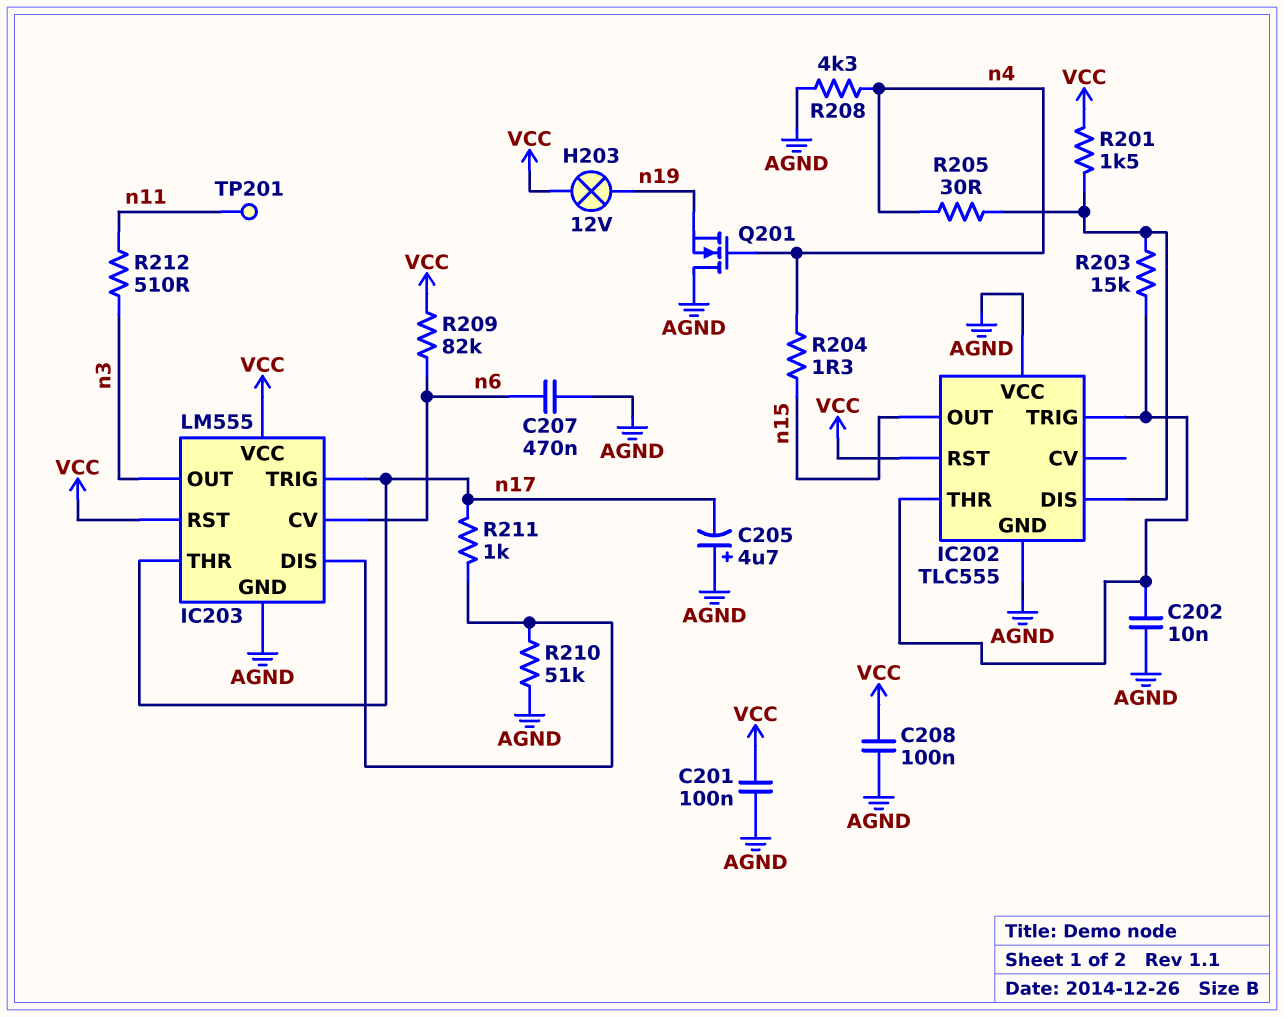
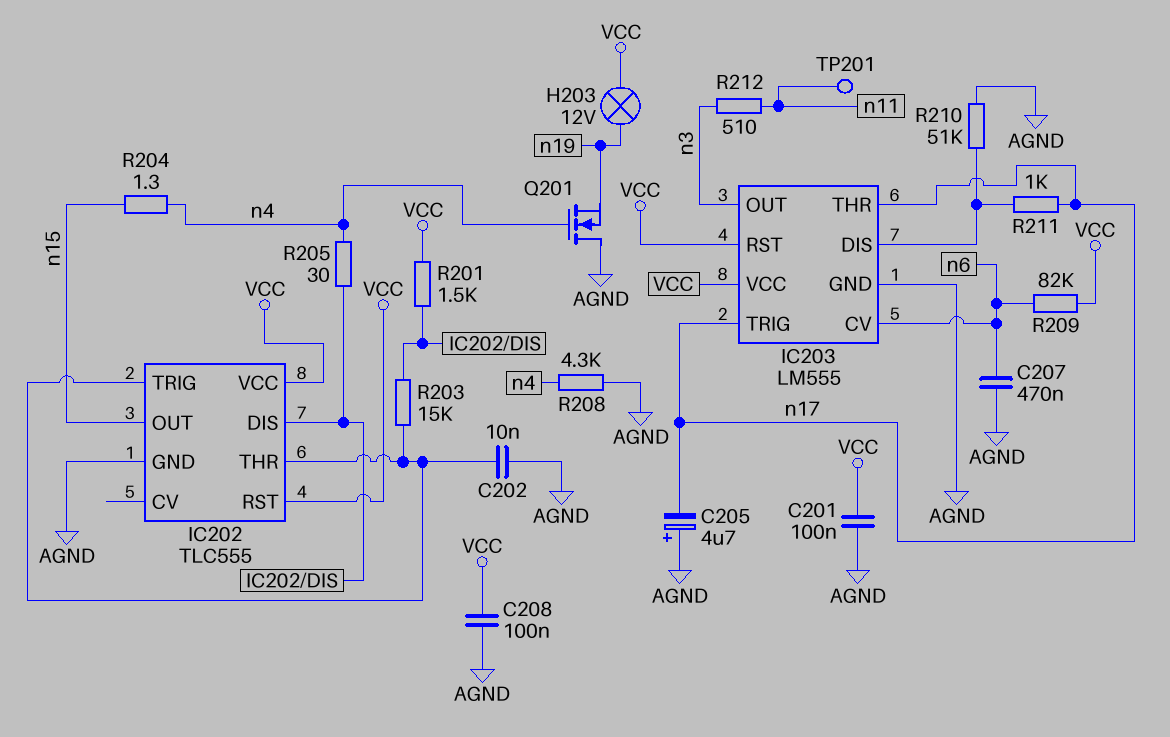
IC202 pin VCC: AGND -> VCC

